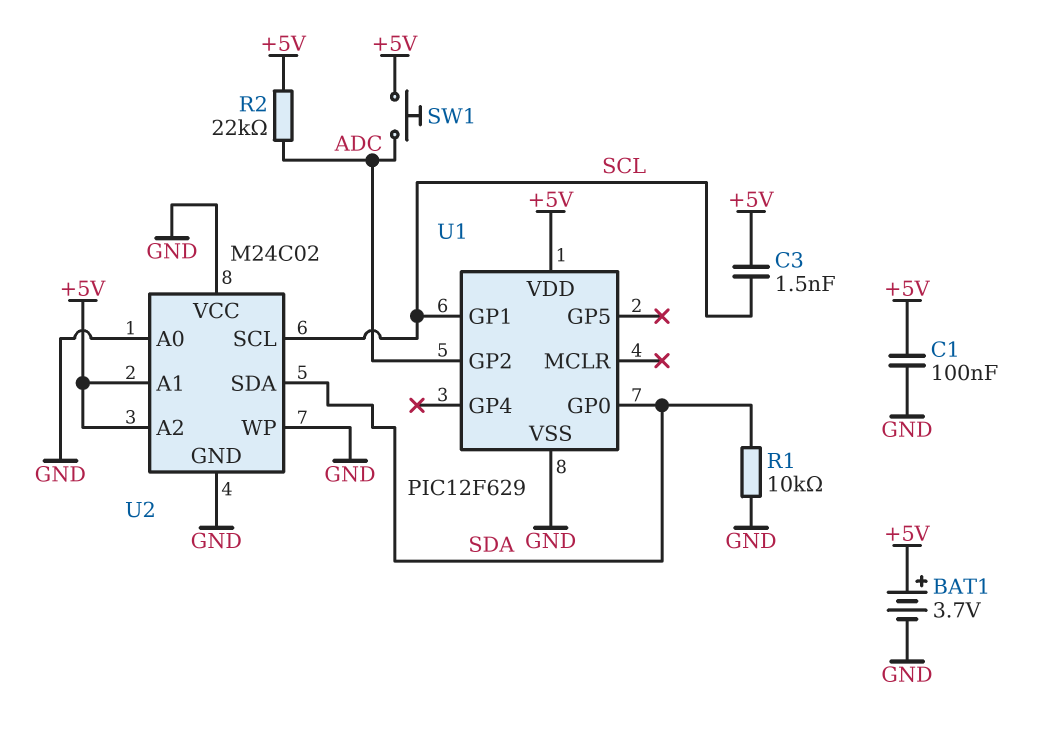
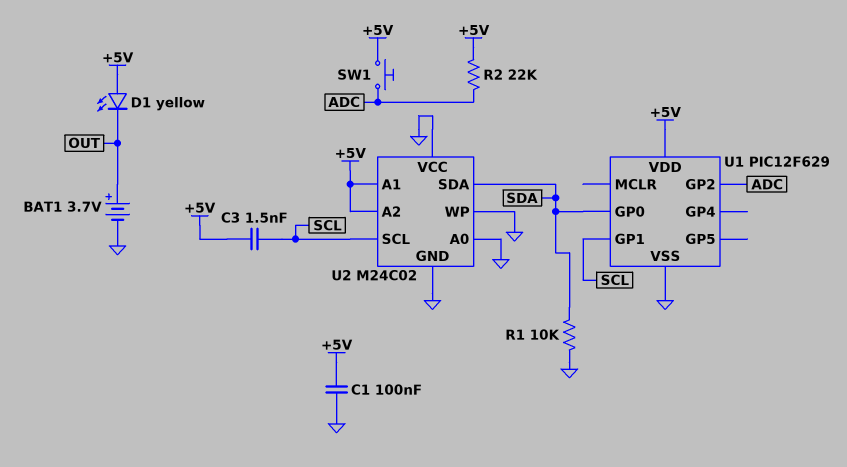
BAT1: 3.7V (plus +5V, minus GND) -> 3.7V (plus OUT, minus GND)
D1: none -> LED yellow (A +5V, K OUT)

